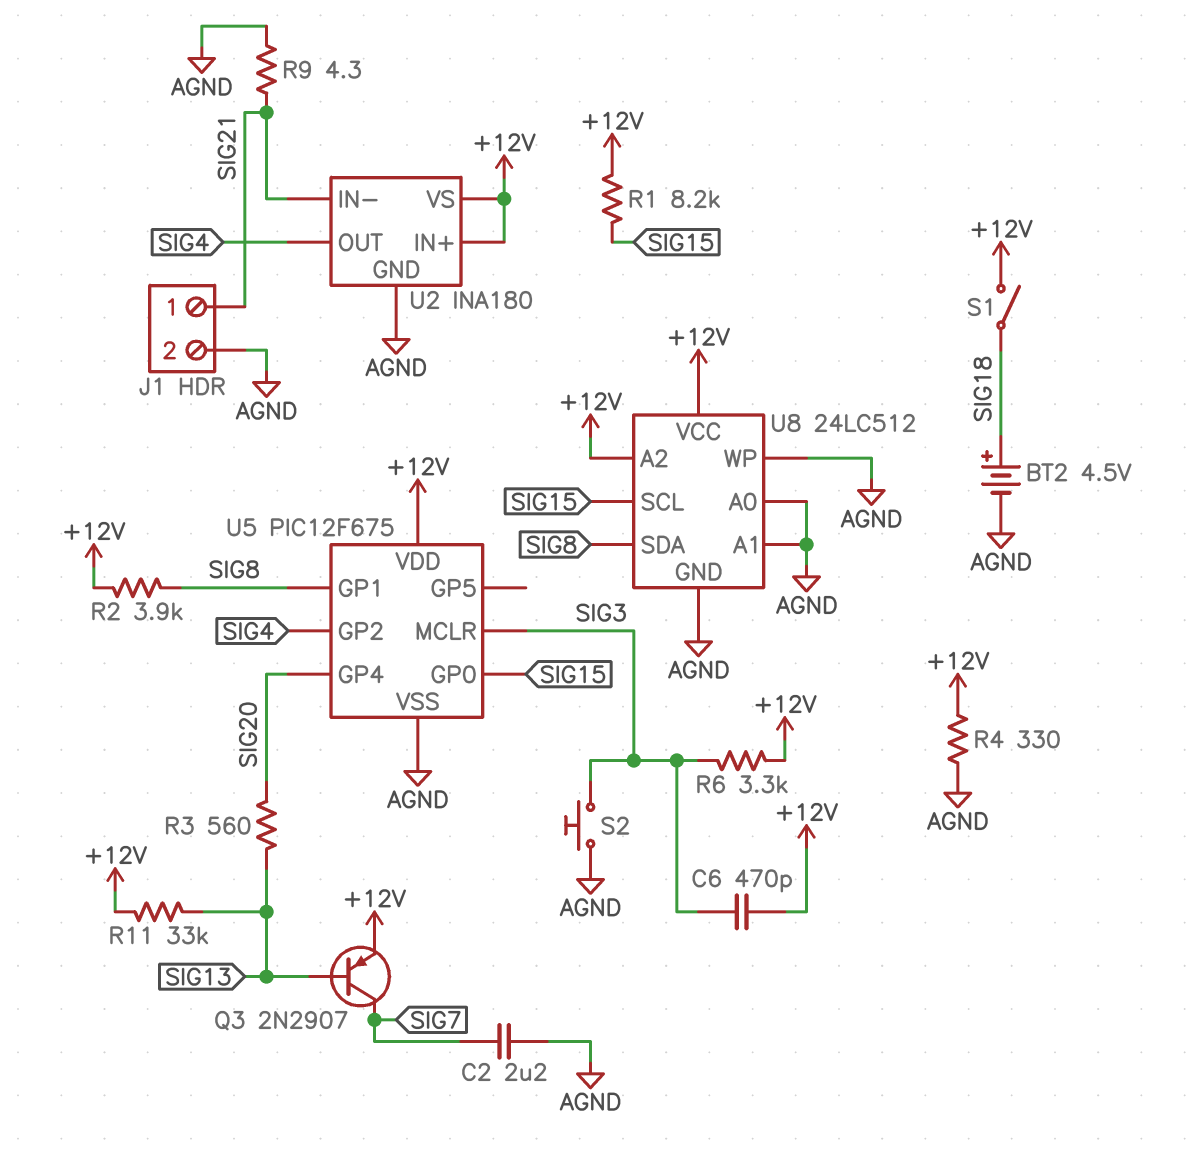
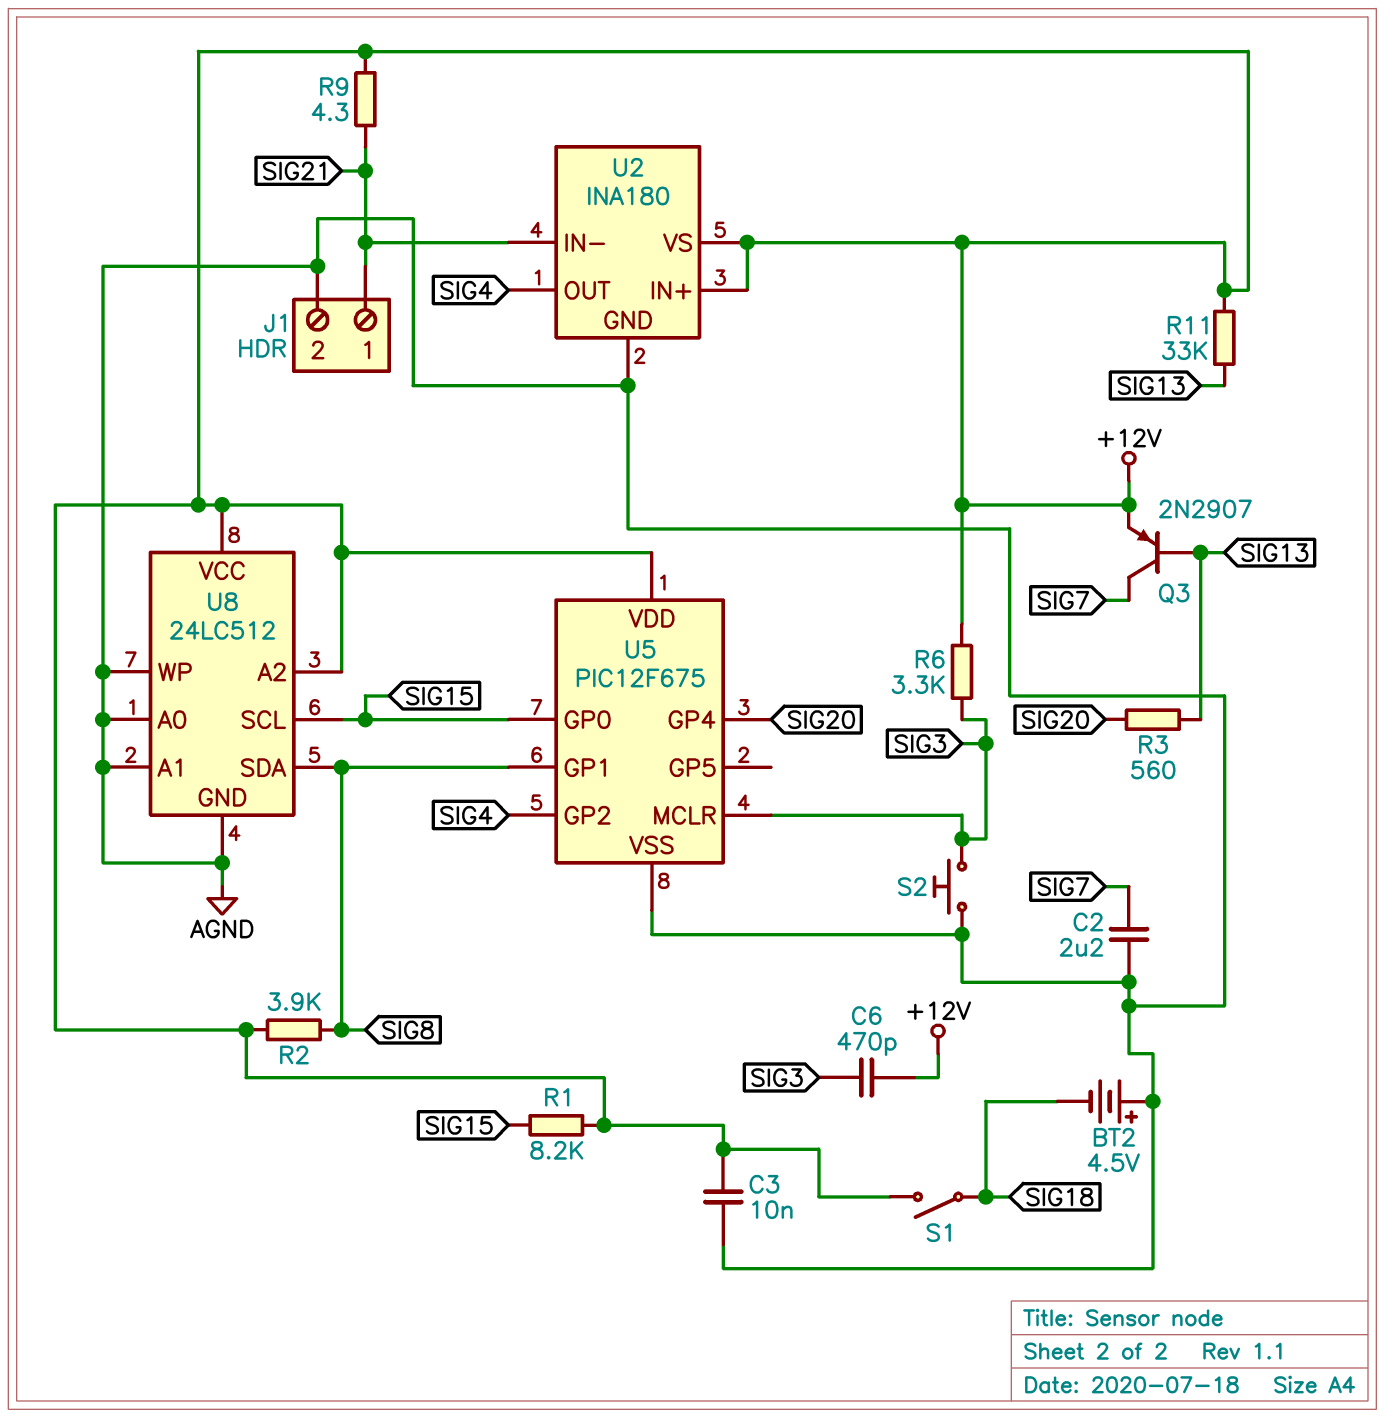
BT2: 4.5V (plus SIG18, minus AGND) -> 4.5V (plus AGND, minus SIG18)
C3: none -> 10nF (+12V, AGND)
R4: 330 (+12V, AGND) -> none
R9: 4.3 (AGND, SIG21) -> 4.3 (+12V, SIG21)

